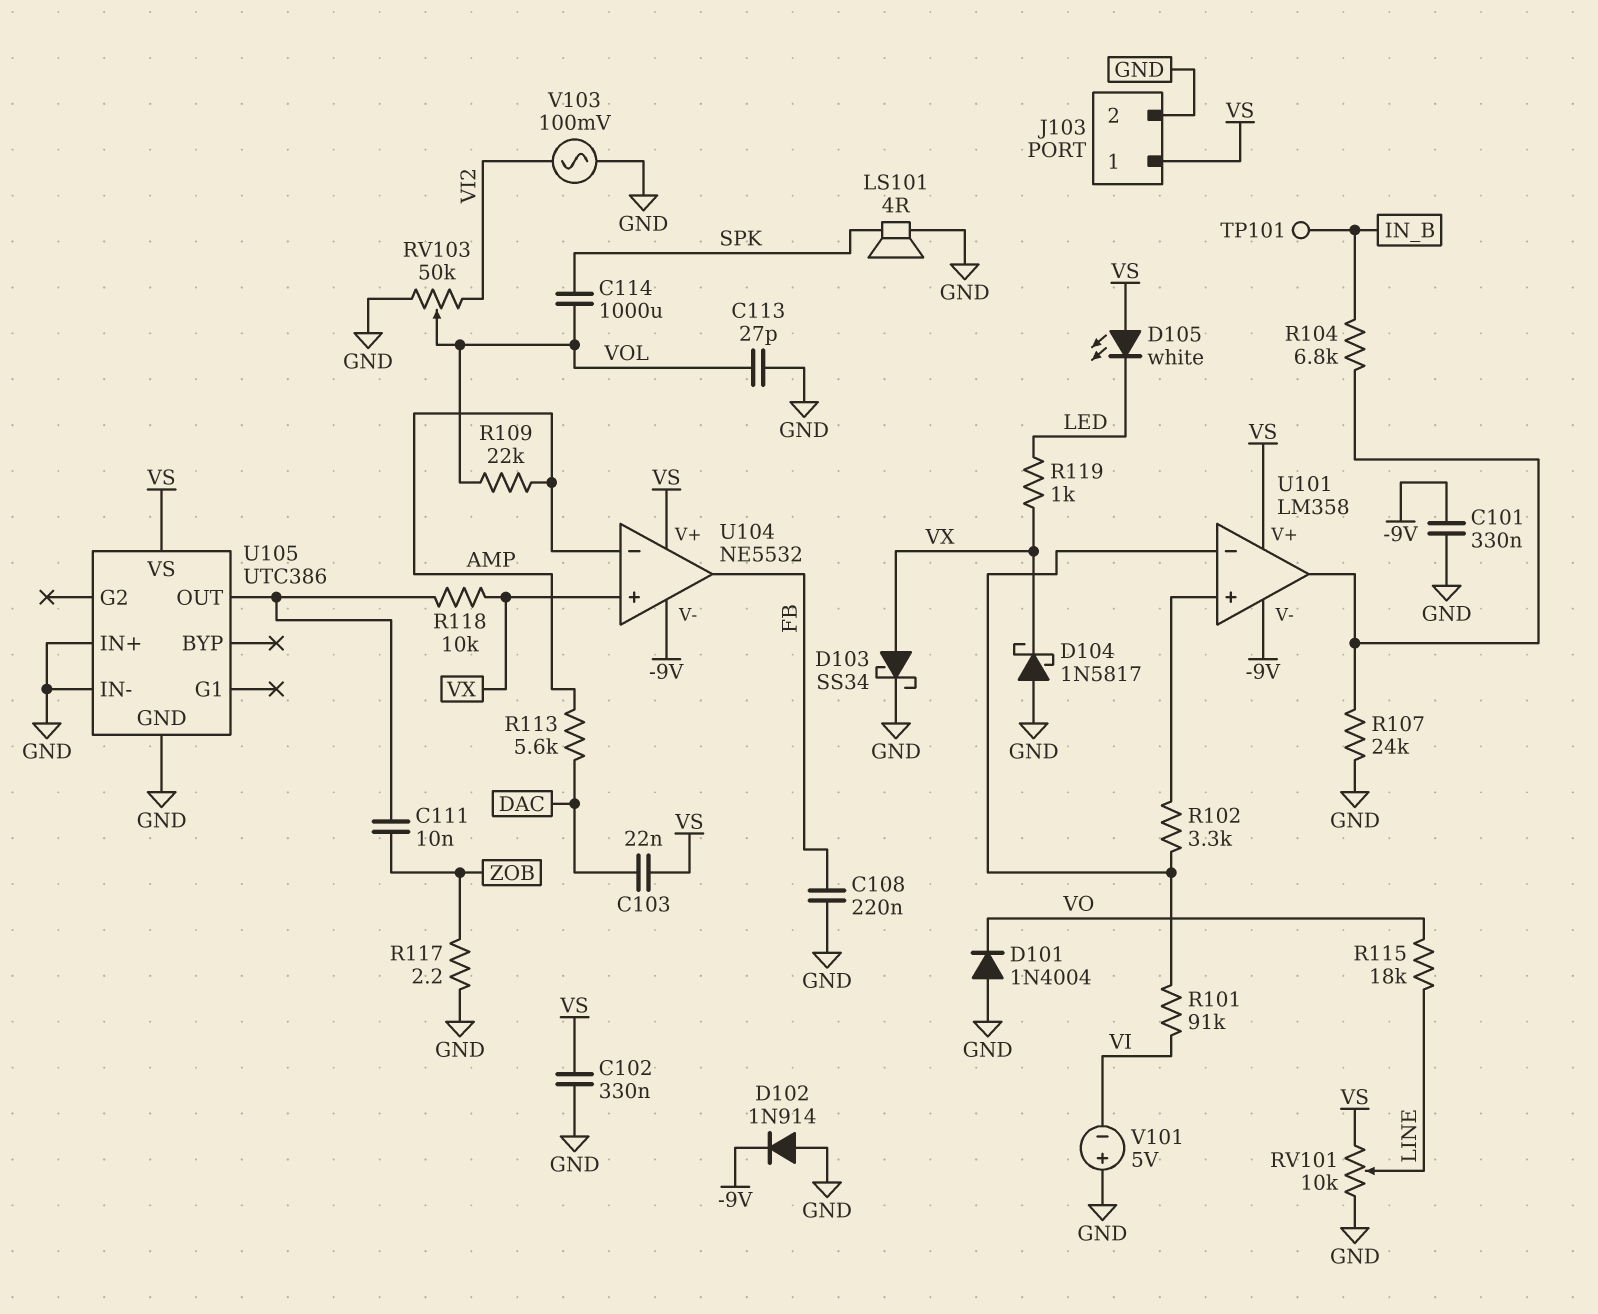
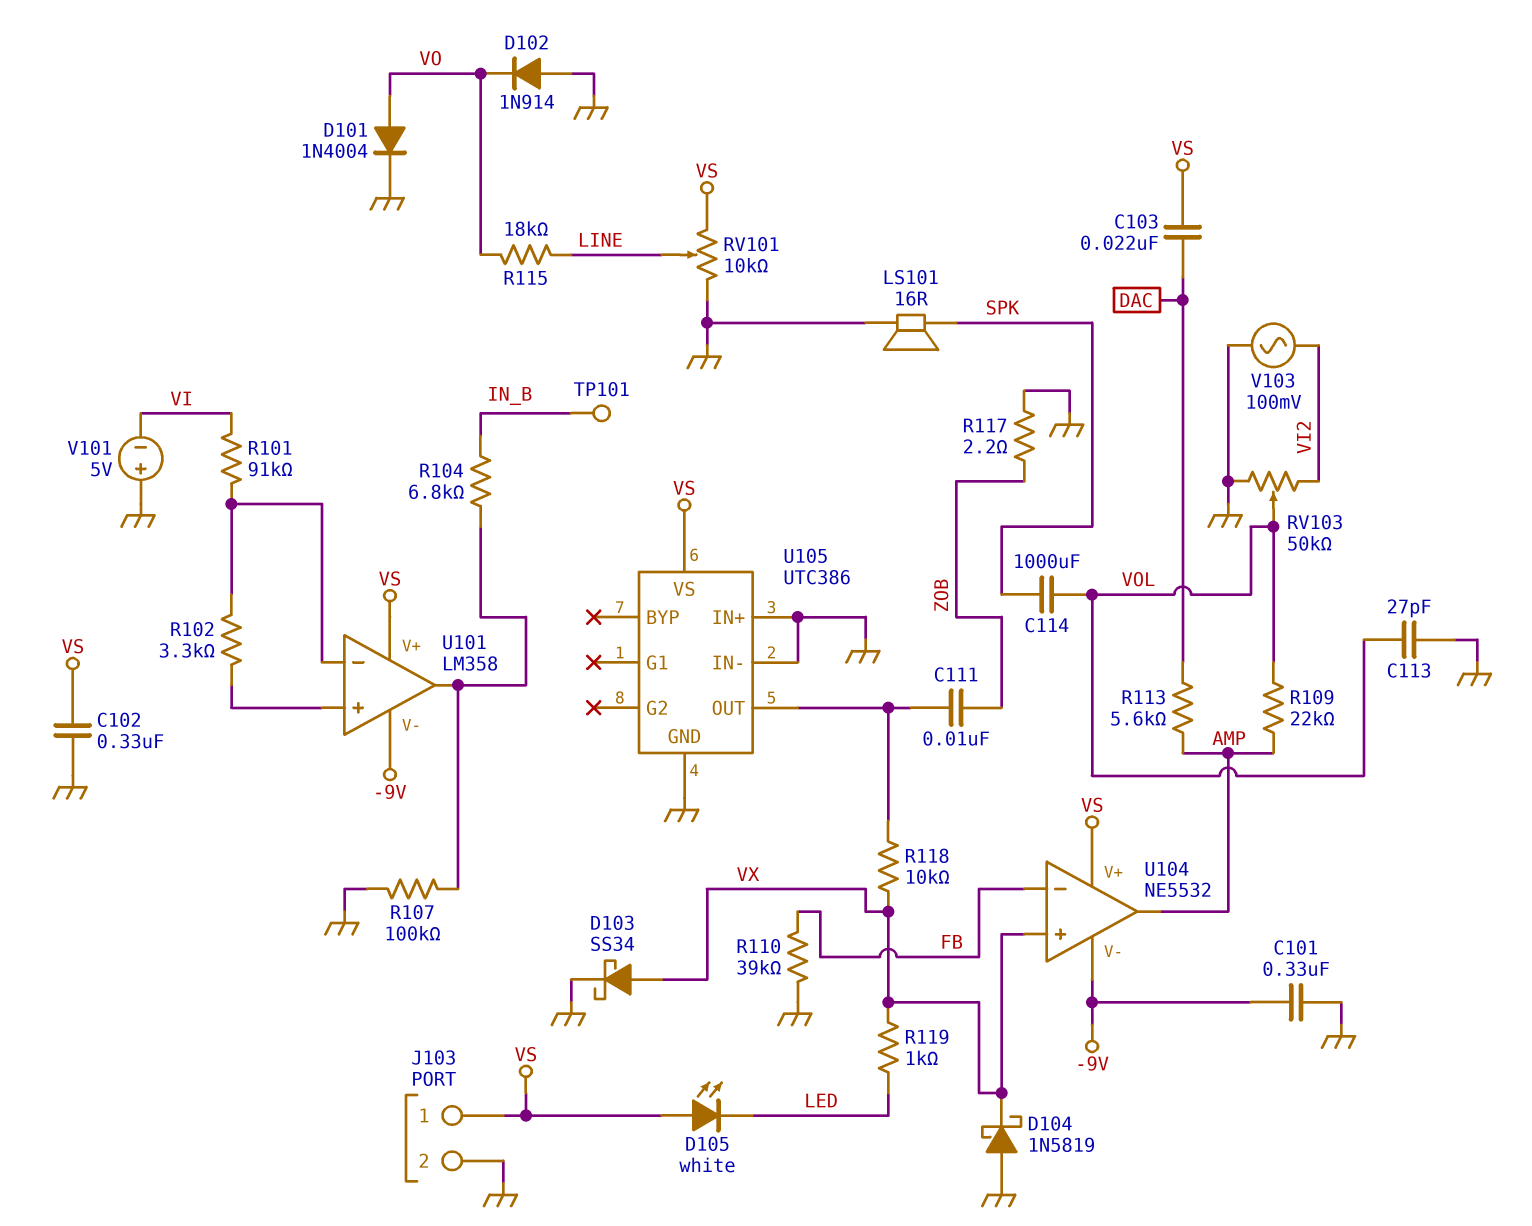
C108: 220nF (FB, GND) -> none
D101: diode 1N4004 (A GND, K VO) -> diode 1N4004 (A VO, K GND)
D102: diode 1N914 (A GND, K -9V) -> diode 1N914 (A GND, K VO)
D104: schottky 1N5817 (A GND, K VX) -> schottky 1N5819 (A GND, K VX)
LS101: speaker 4R (GND, SPK) -> speaker 16R (GND, SPK)
R107: 24k (GND, U101/out) -> 100k (GND, U101/out)
R110: none -> 39k (FB, GND)
U104 pin in-: AMP -> FB
U104 pin out: FB -> AMP

